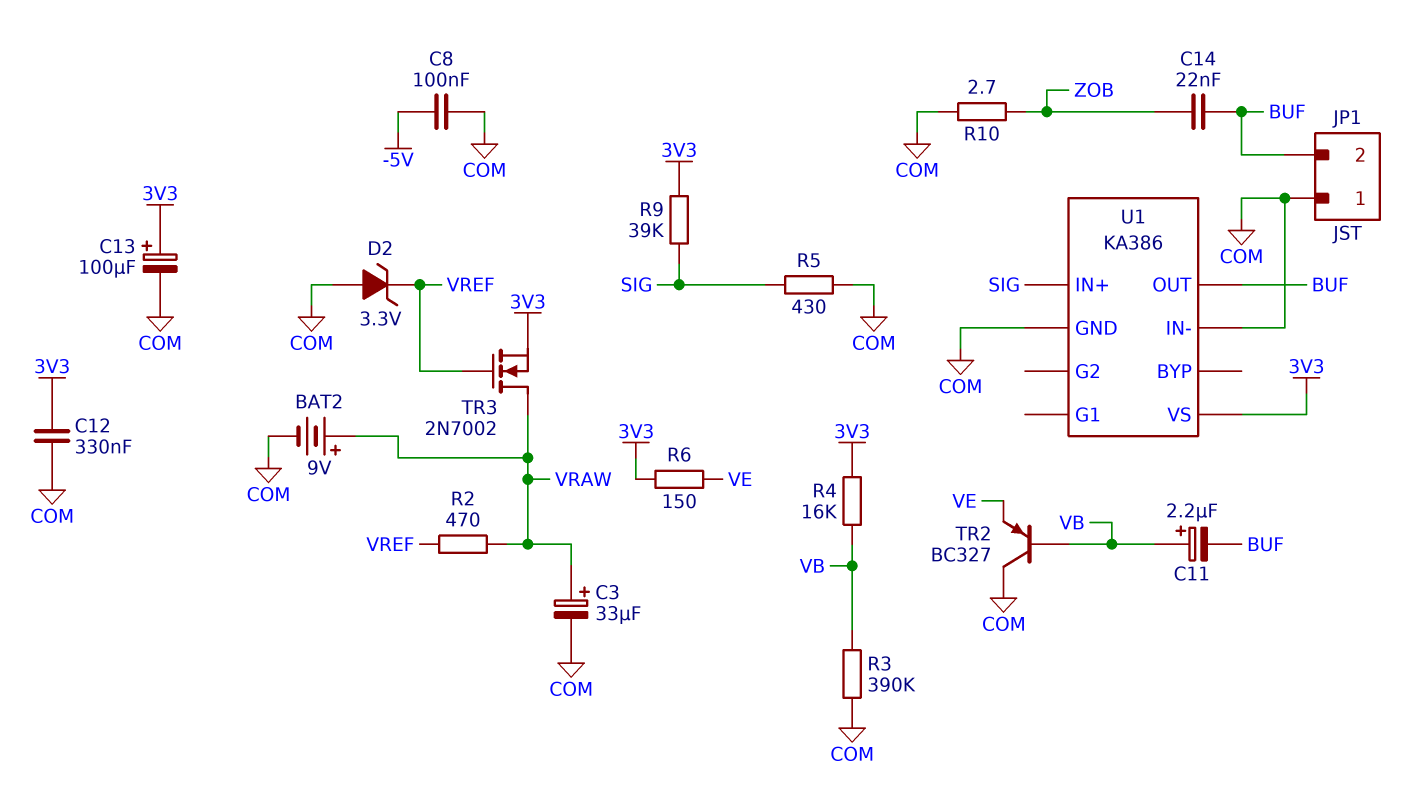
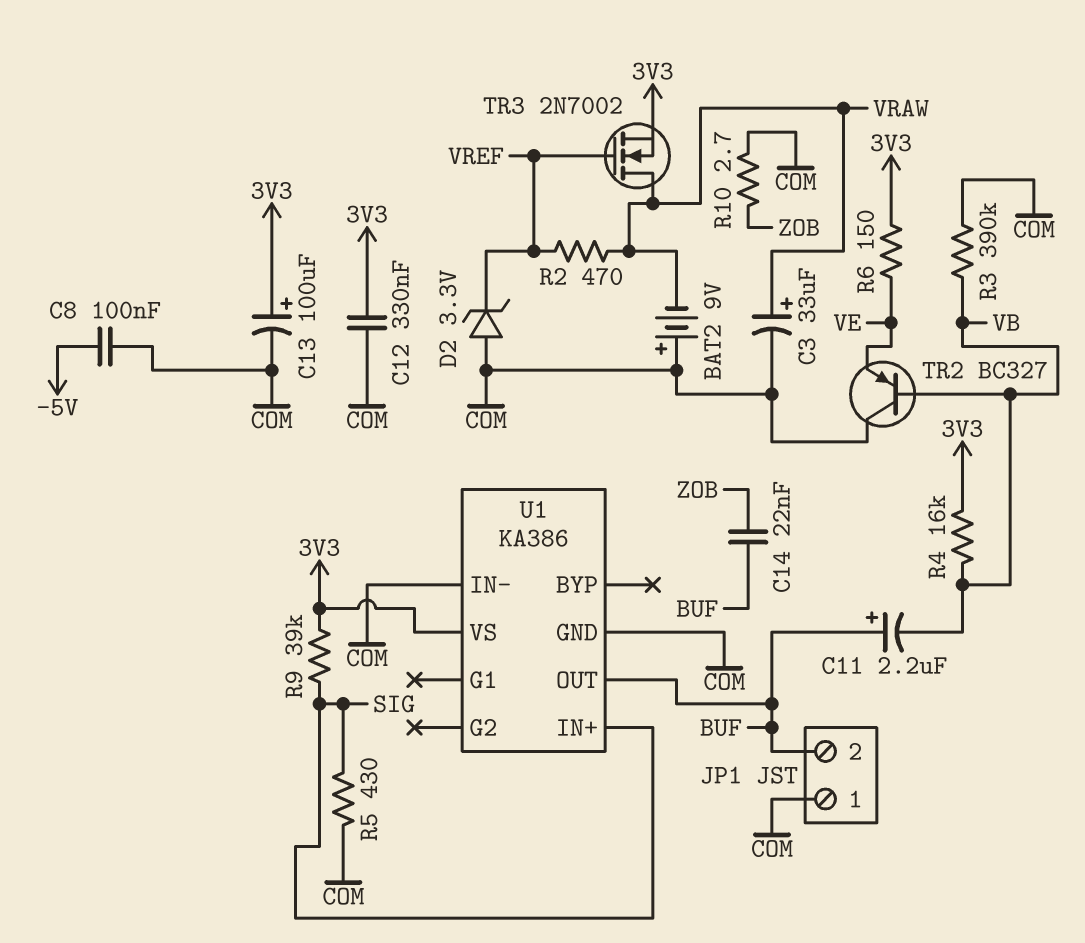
BAT2: 9V (plus VRAW, minus COM) -> 9V (plus COM, minus VRAW)
C11: 2.2uF (plus VB, minus BUF) -> 2.2uF (plus BUF, minus VB)

